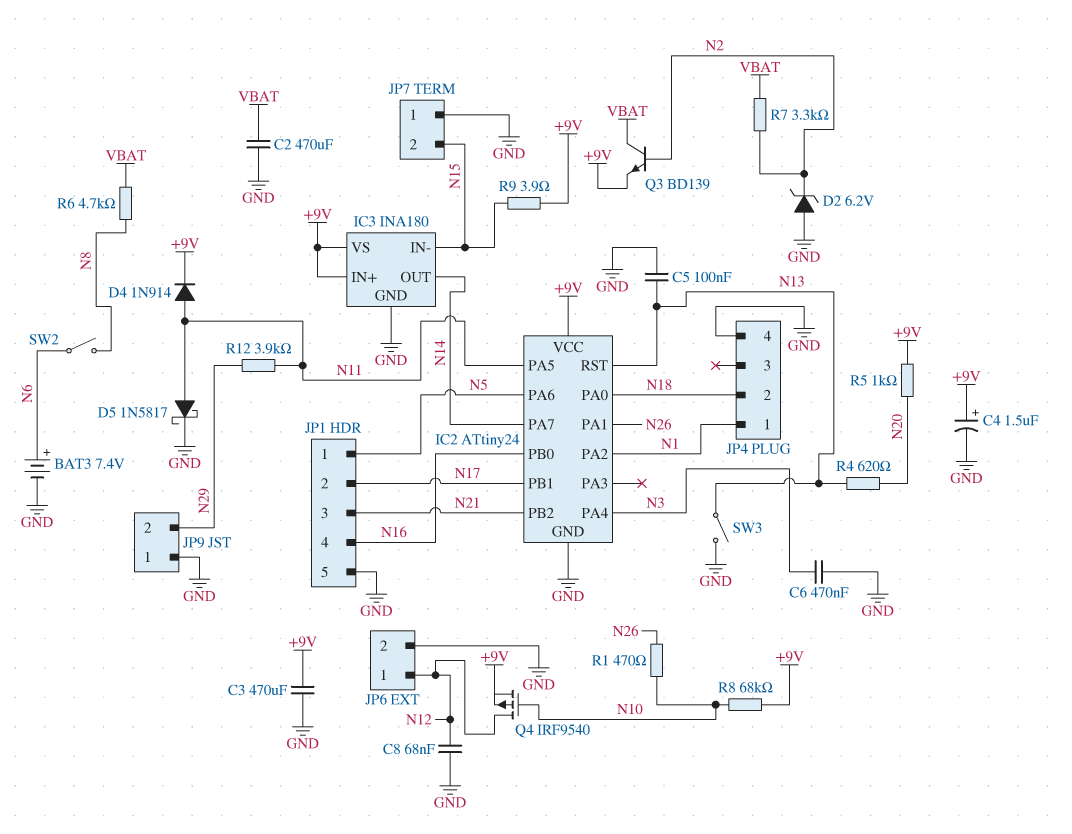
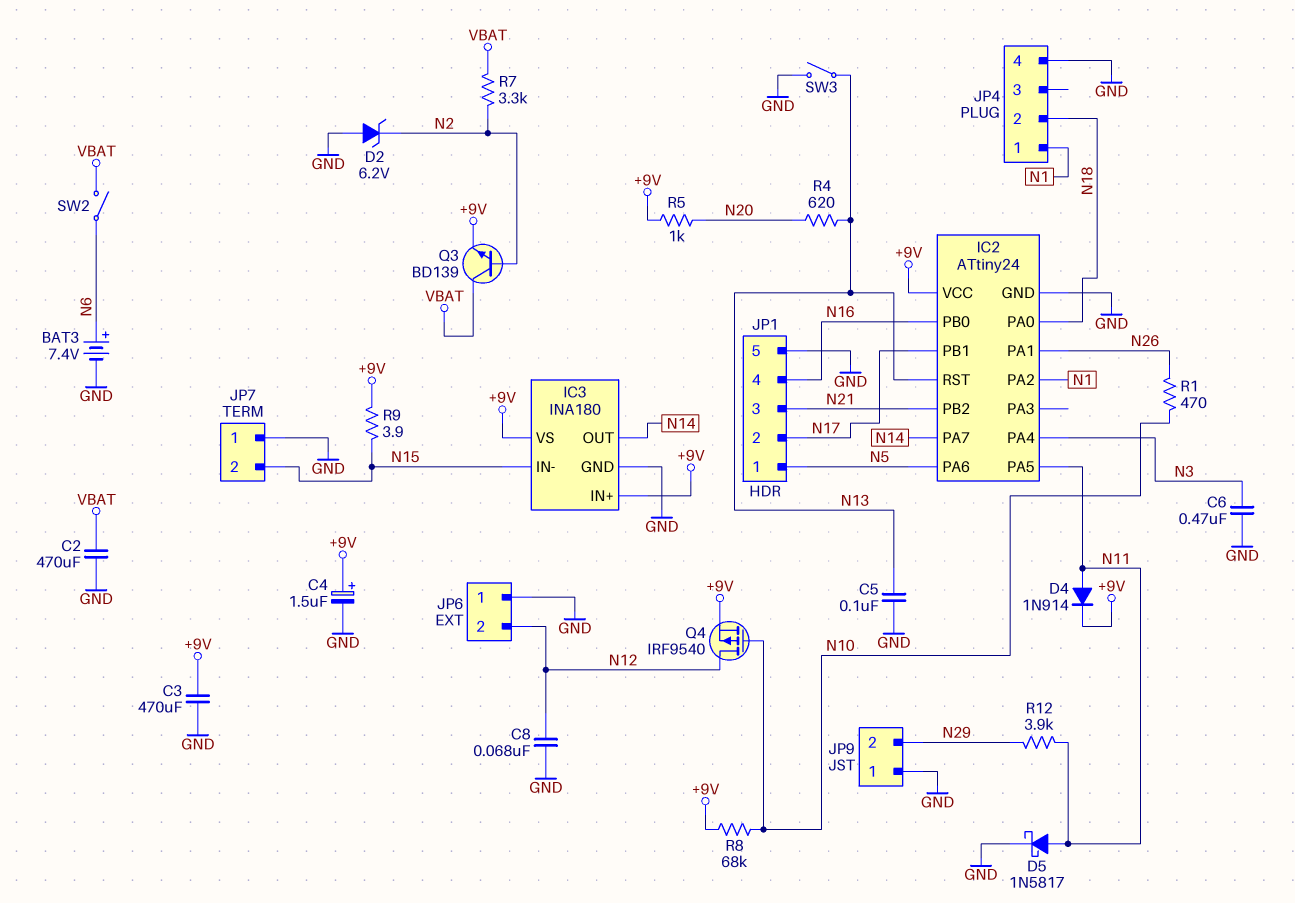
JP6 pin 1: N12 -> GND
JP6 pin 2: GND -> N12
R6: 4.7k (N8, VBAT) -> none
SW2: switch (N6, N8) -> switch (N6, VBAT)

